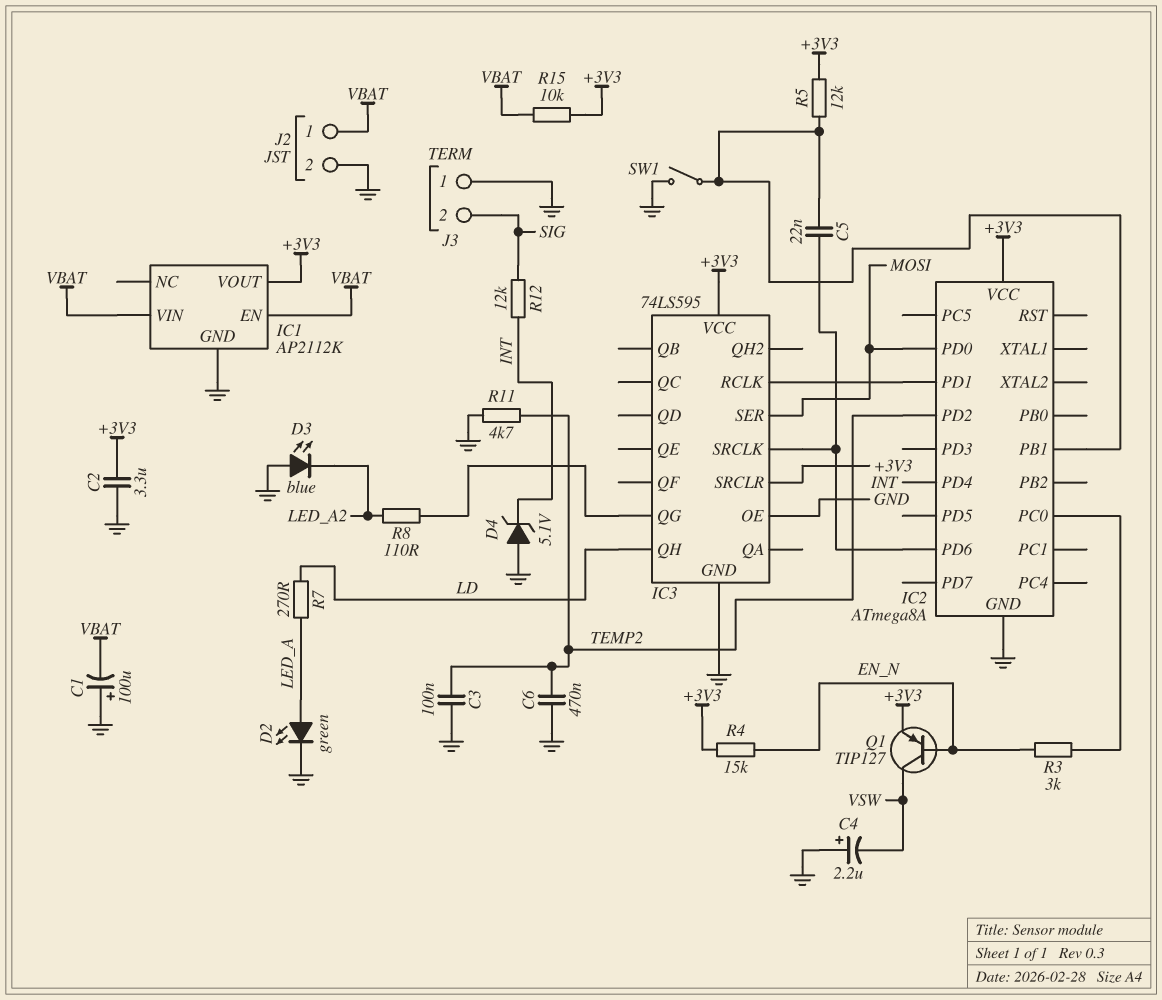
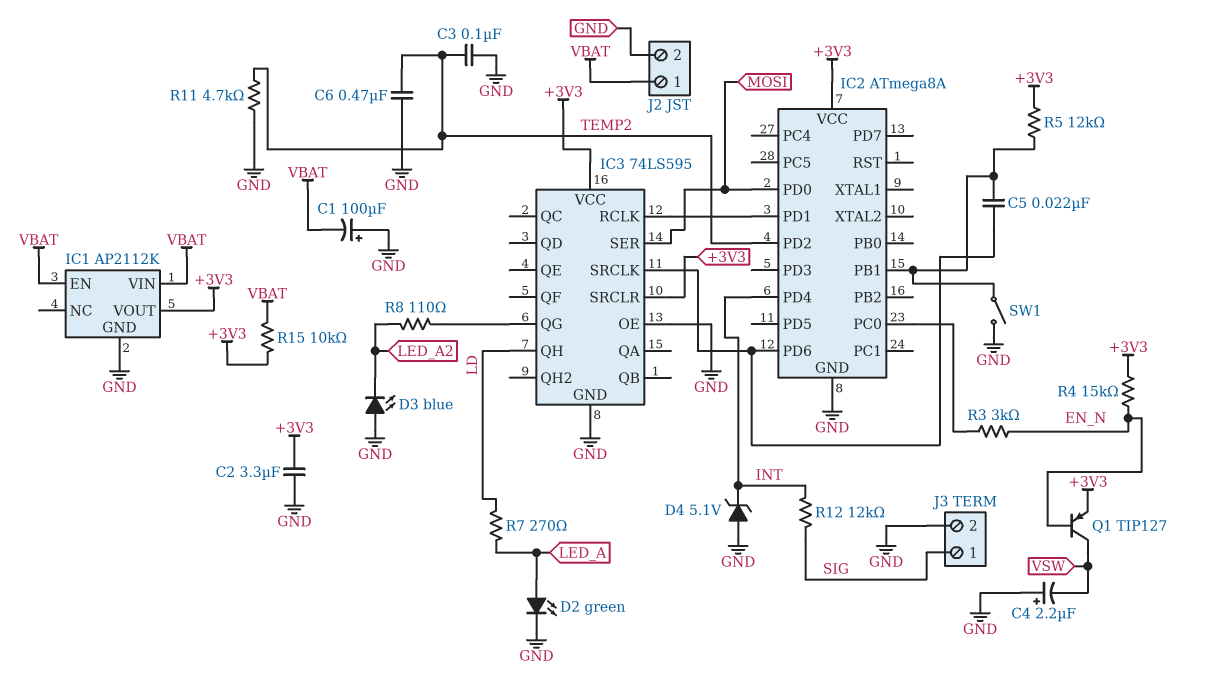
J3 pin 1: GND -> SIG
J3 pin 2: SIG -> GND

